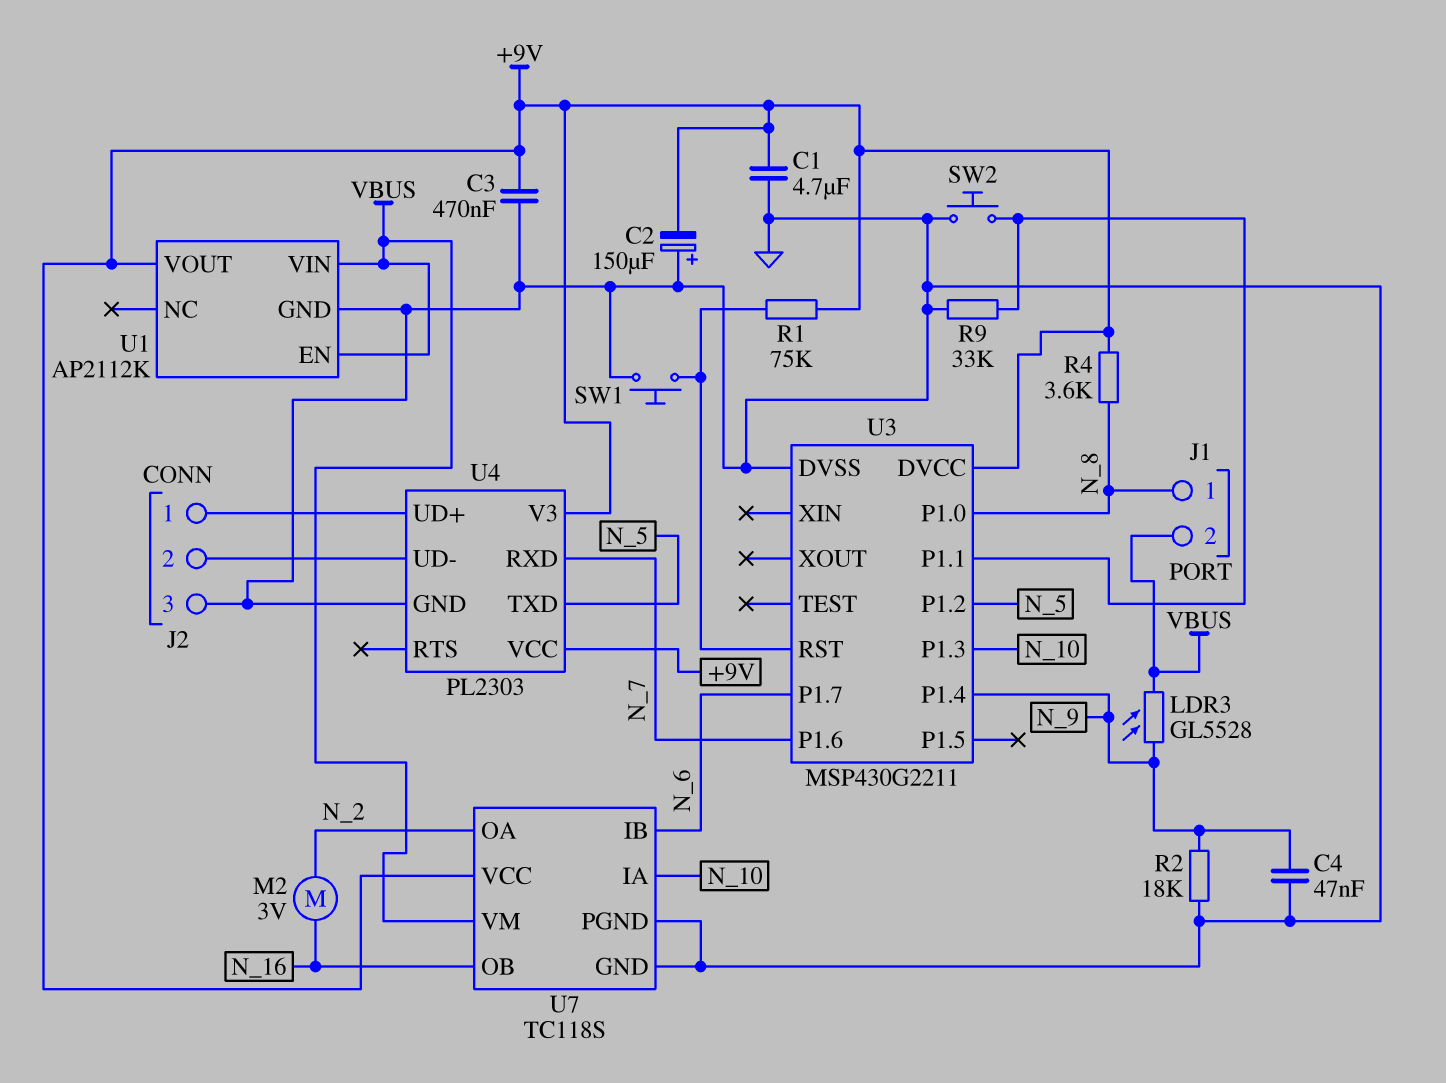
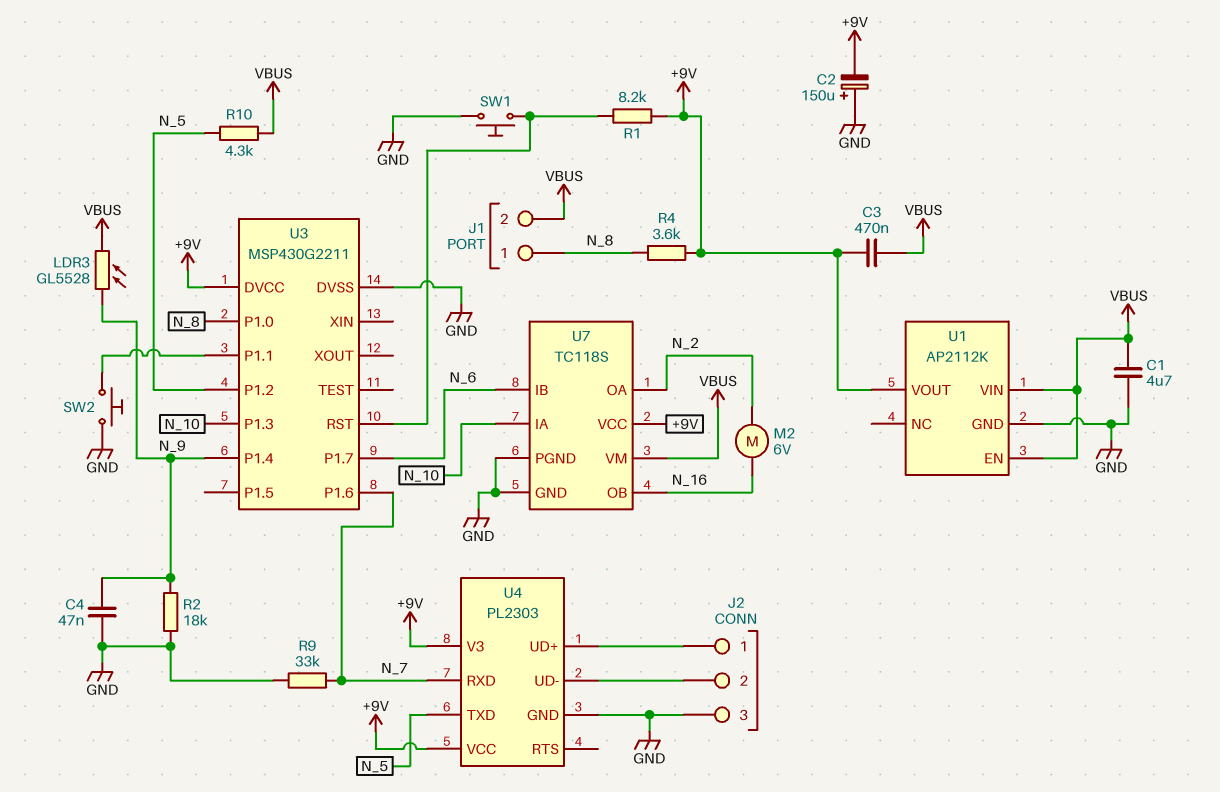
C1: 4.7uF (+9V, GND) -> 4.7uF (GND, VBUS)
C3: 470nF (+9V, GND) -> 470nF (+9V, VBUS)
M2: motor 3V (N_2, N_16) -> motor 6V (N_2, N_16)
R1: 75k (+9V, U3/RST) -> 8.2k (+9V, U3/RST)
R9: 33k (GND, U3/P1.1) -> 33k (GND, N_7)
R10: none -> 4.3k (N_5, VBUS)

